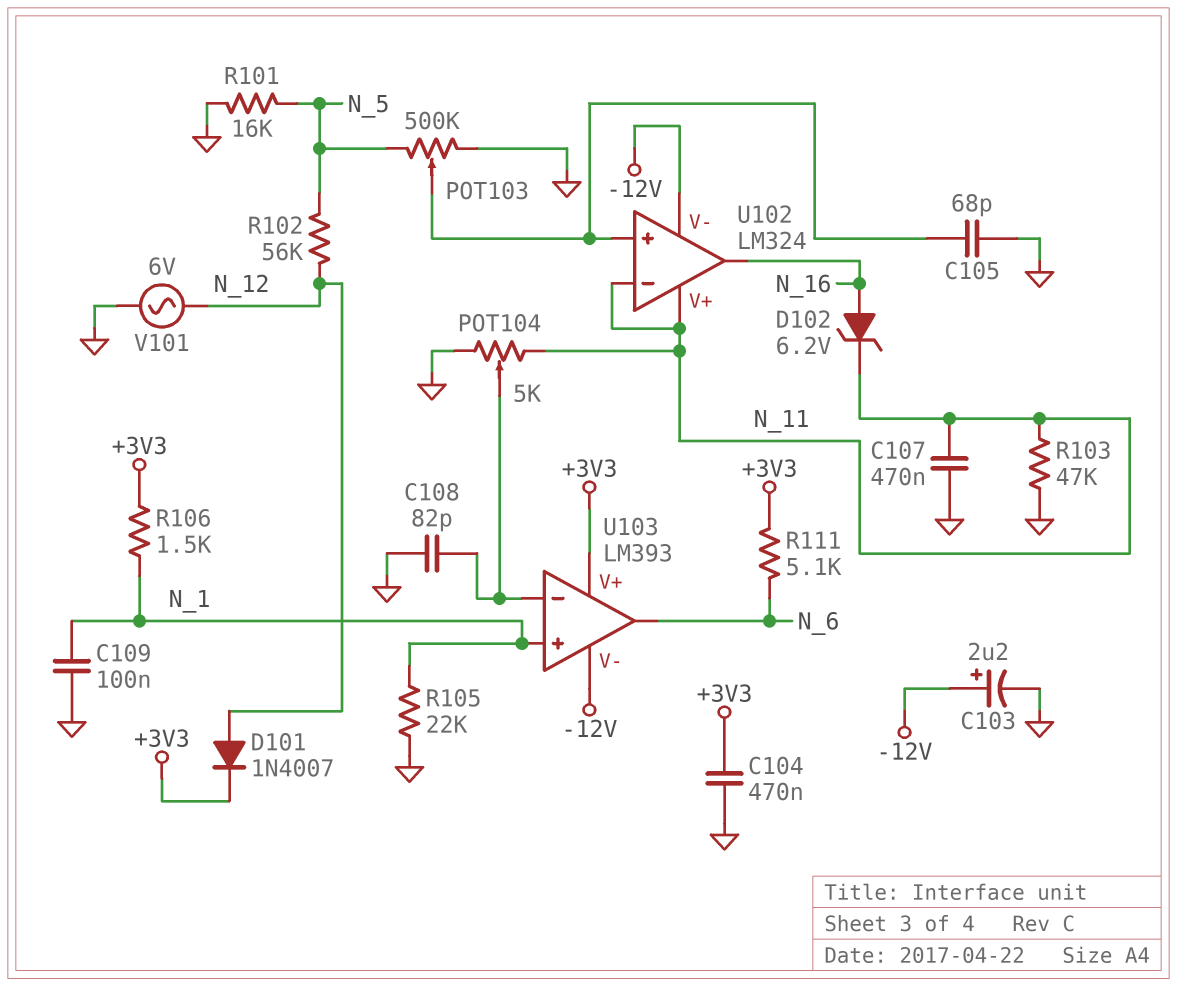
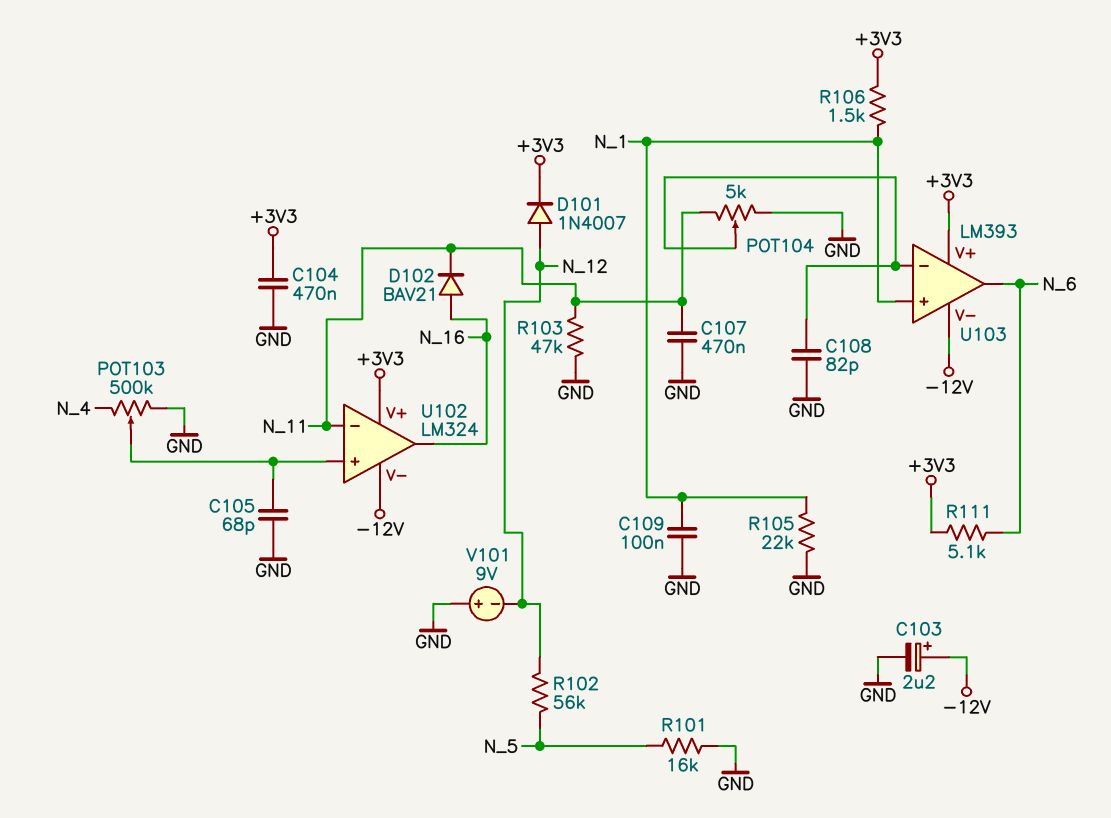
D102: zener 6.2V (A N_16, K N_11) -> diode BAV21 (A N_16, K N_11)
POT103: 500k (GND, N_5, wiper U102/in+) -> 500k (GND, N_4, wiper U102/in+)
U102 pin V+: N_11 -> +3V3
V101: AC 6V (GND, N_12) -> 9V (plus GND, minus N_12)

